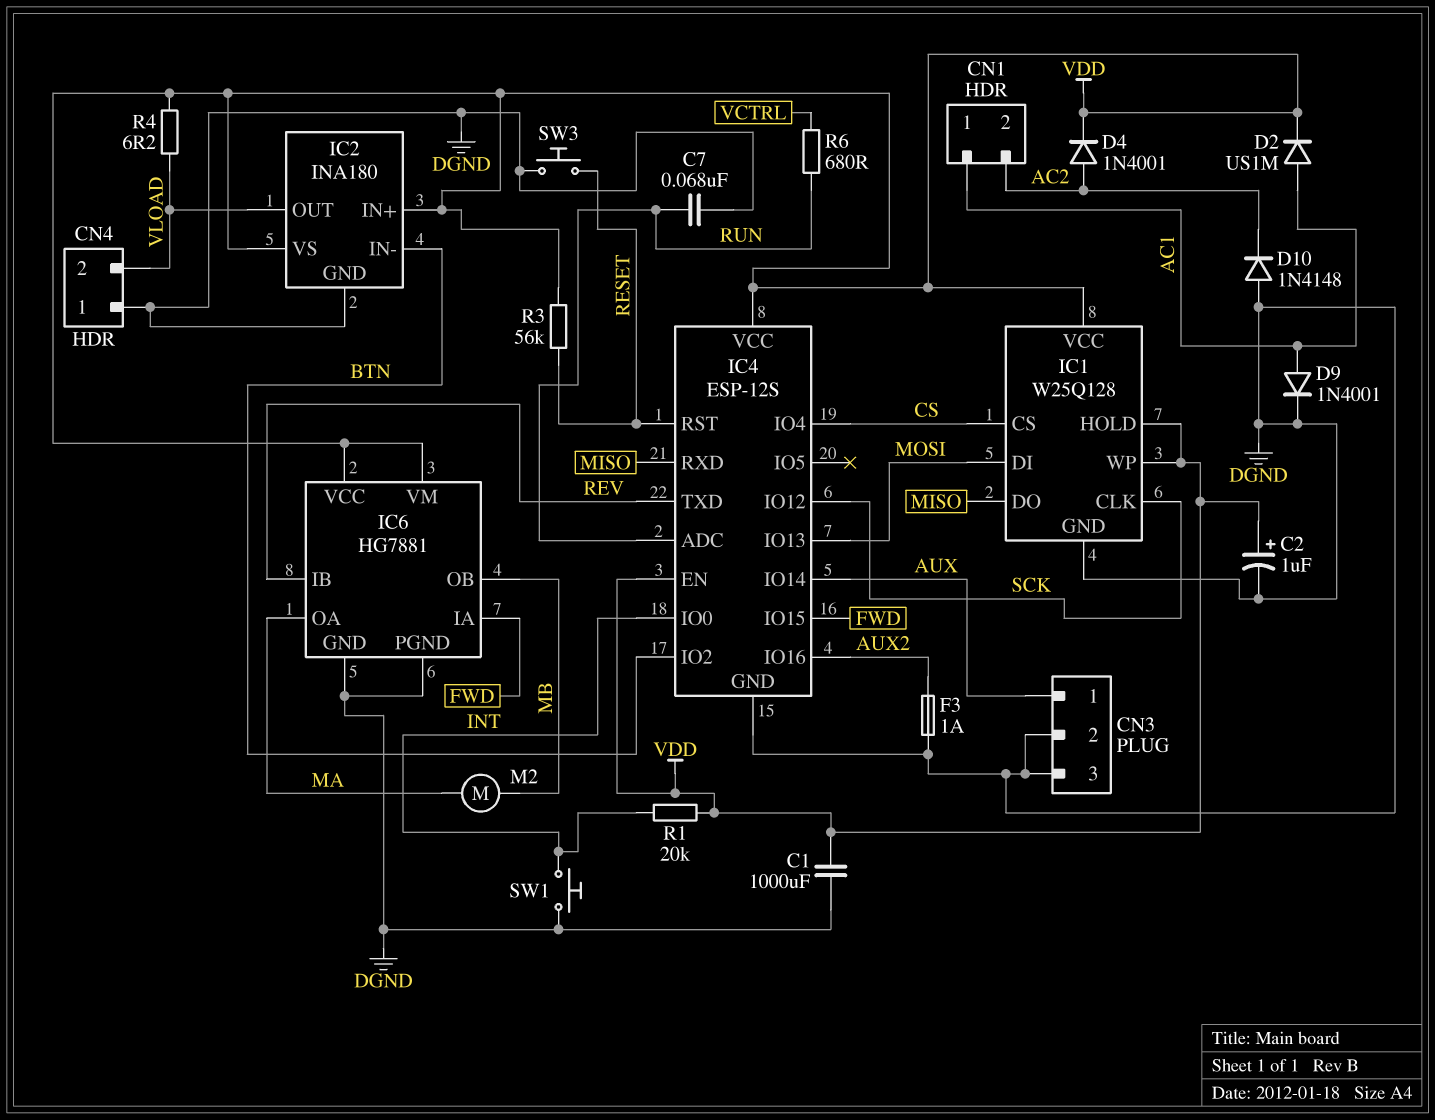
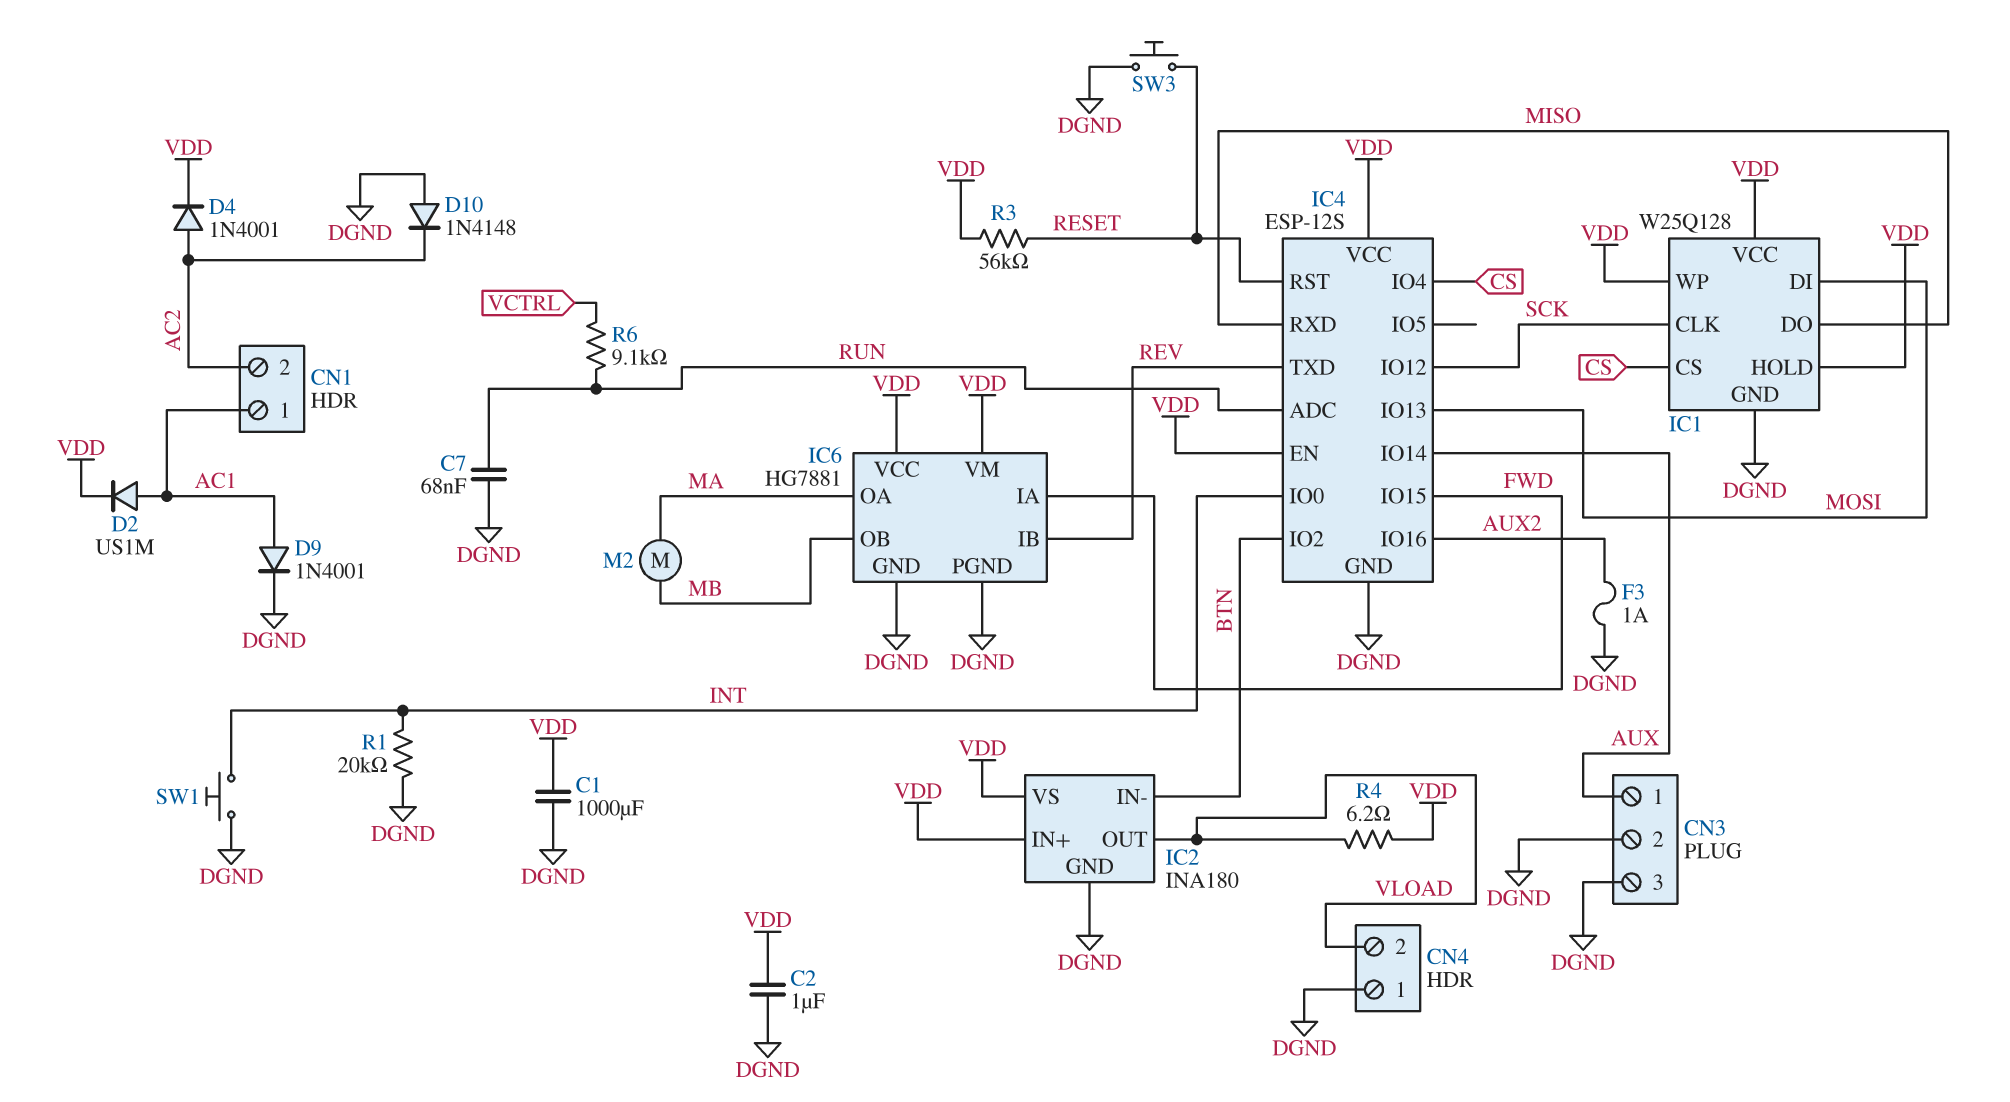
C2: 1uF (plus VDD, minus DGND) -> 1uF (DGND, VDD)
R1: 20k (INT, VDD) -> 20k (DGND, INT)
R6: 680 (RUN, VCTRL) -> 9.1k (RUN, VCTRL)

